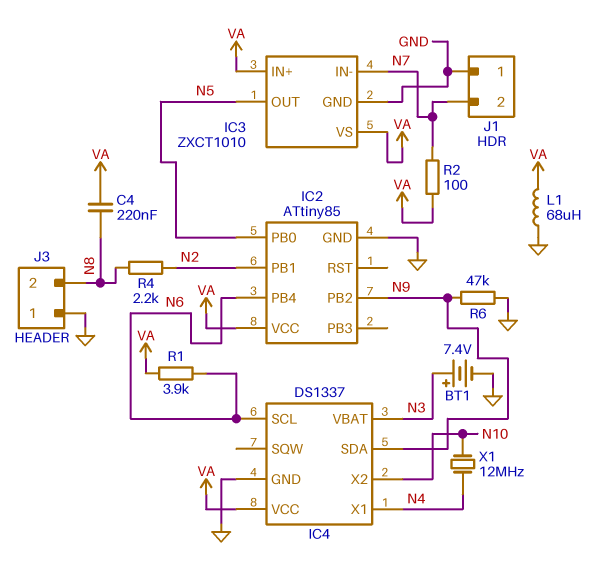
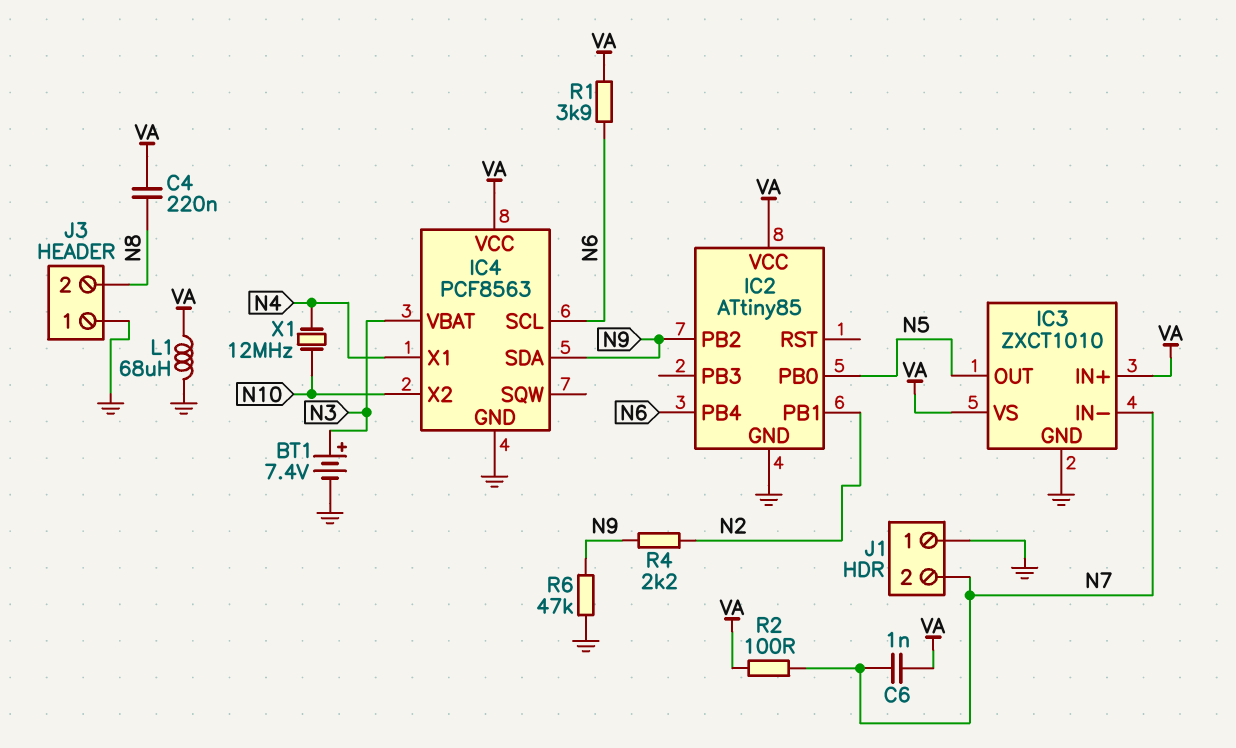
C6: none -> 1nF (N7, VA)
IC4: DS1337 -> PCF8563
R4: 2.2k (N2, N8) -> 2.2k (N2, N9)

